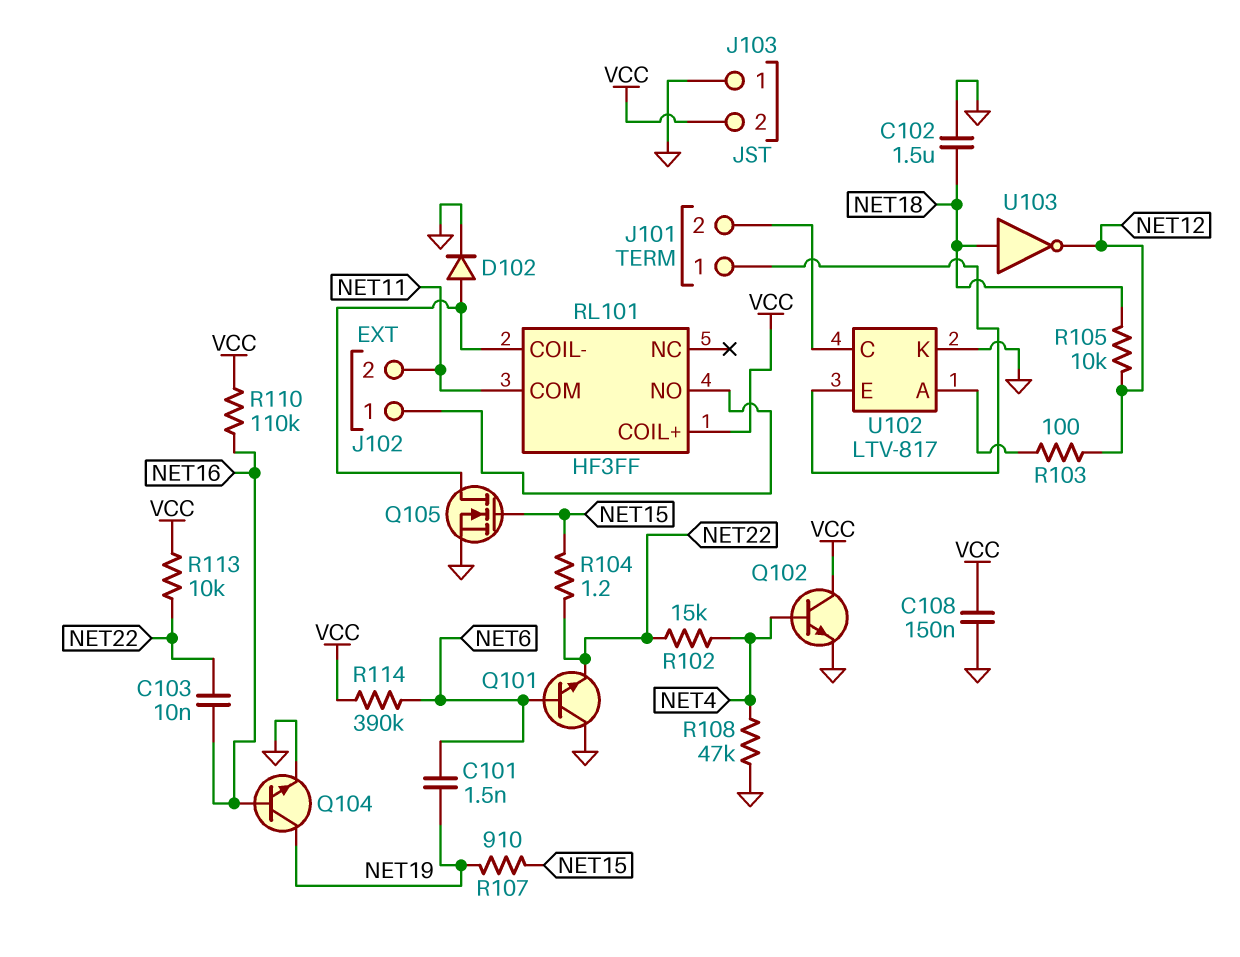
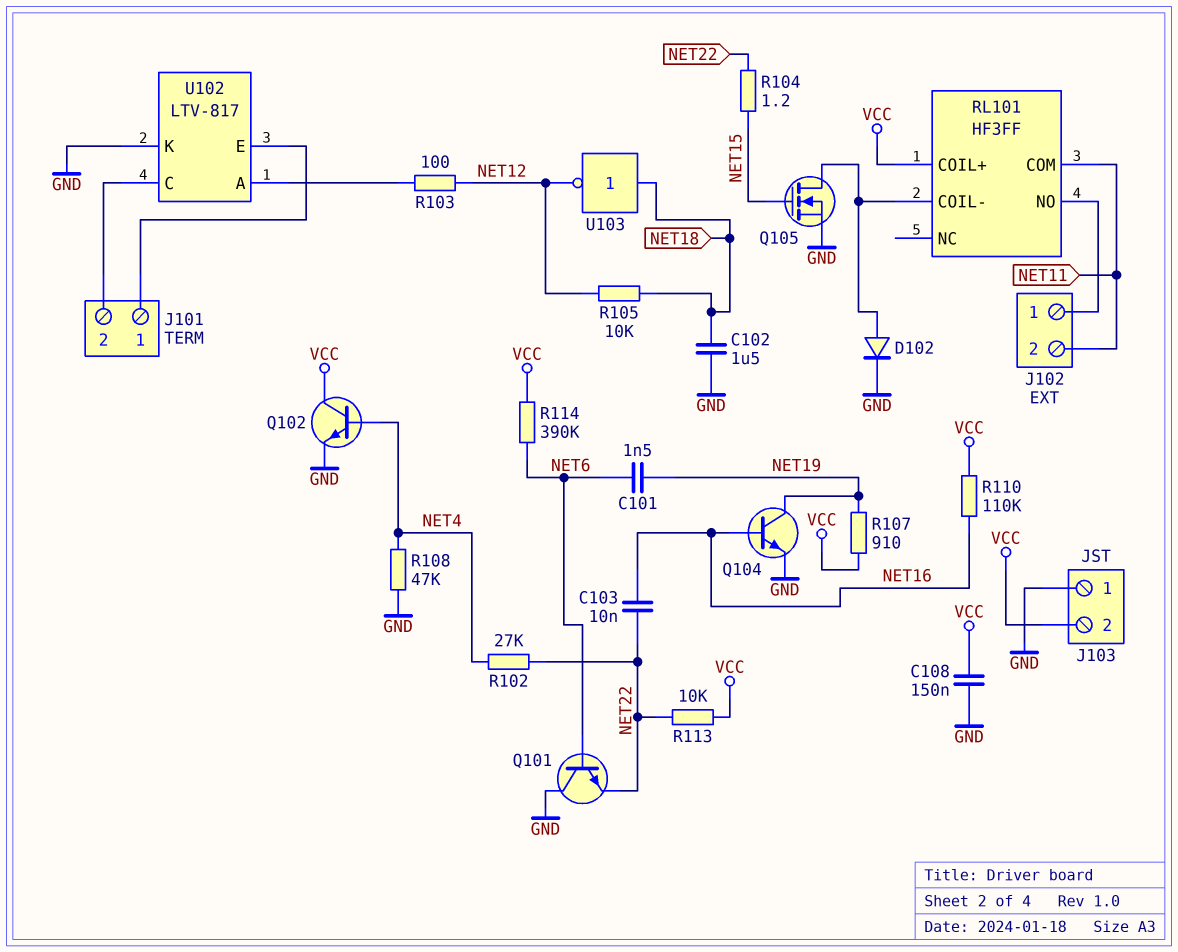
R102: 15k (NET4, NET22) -> 27k (NET4, NET22)
R107: 910 (NET15, NET19) -> 910 (NET19, VCC)

